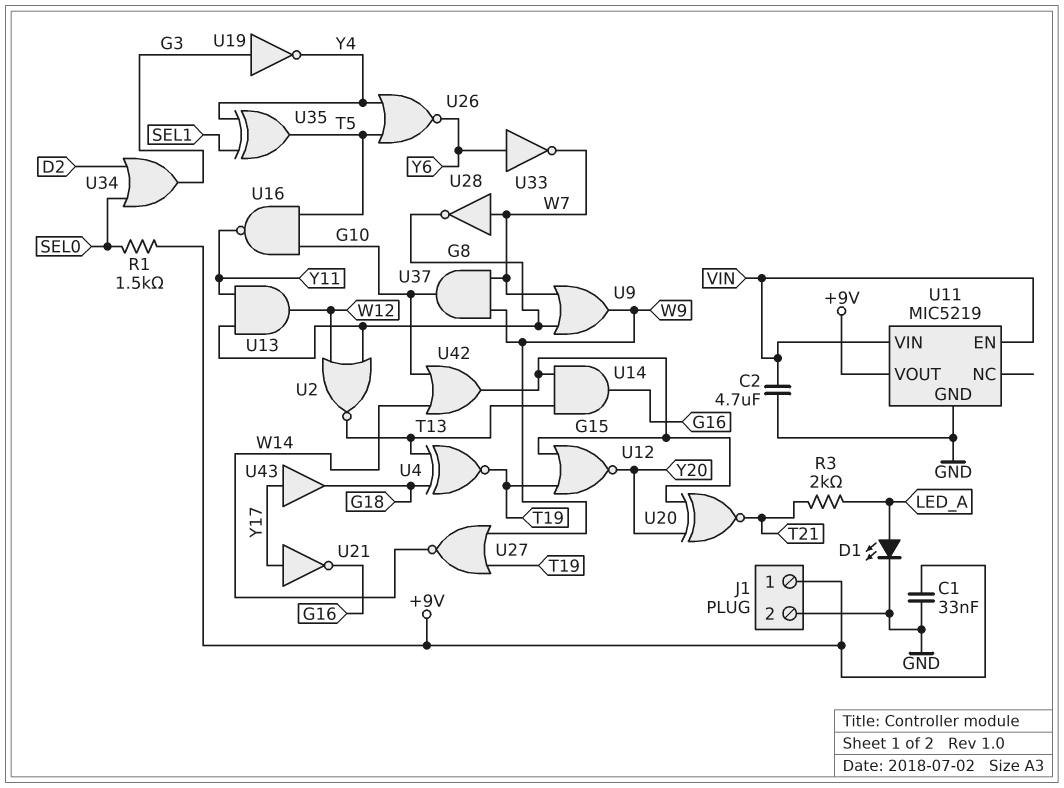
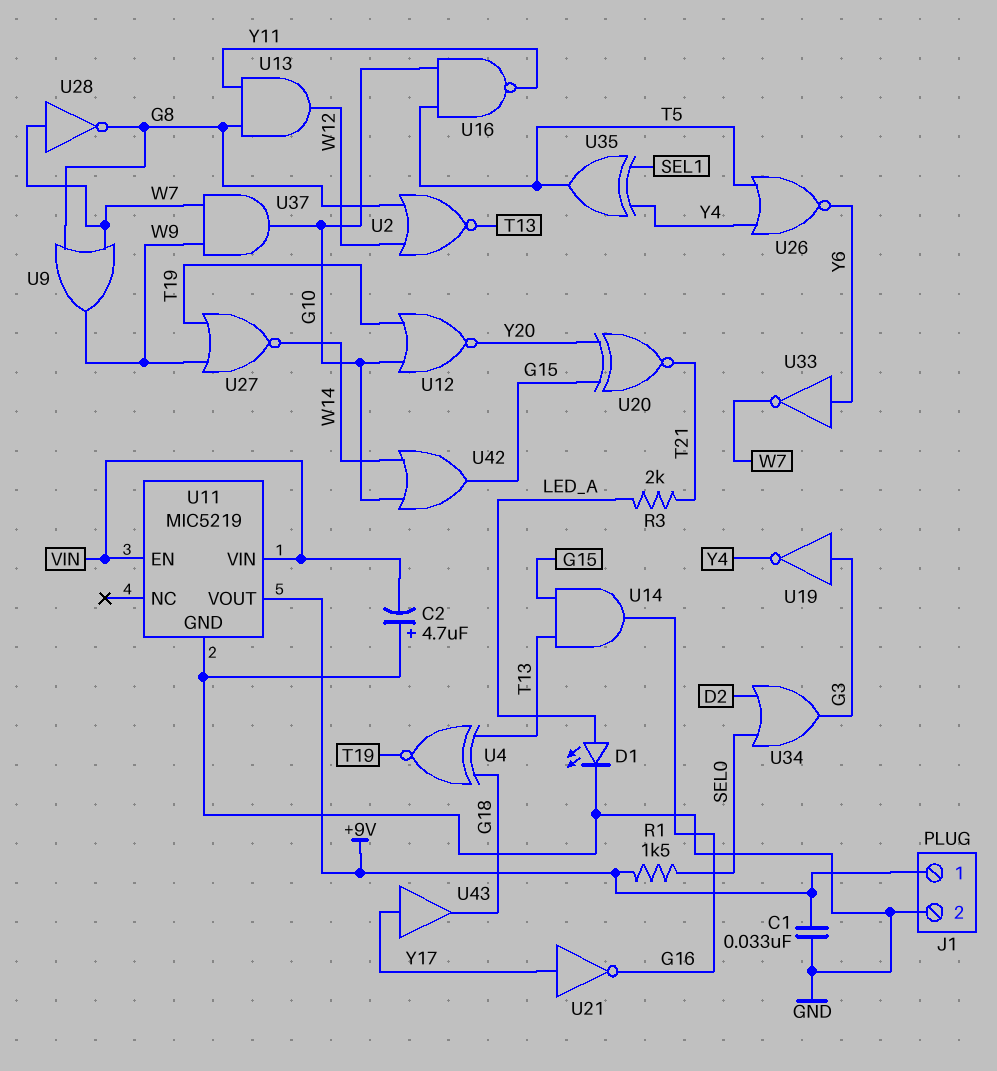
C2: 4.7uF (GND, VIN) -> 4.7uF (plus GND, minus VIN)
U12: NOR (in G15, in T19, out Y20) -> NOR (in G10, in T19, out Y20)

